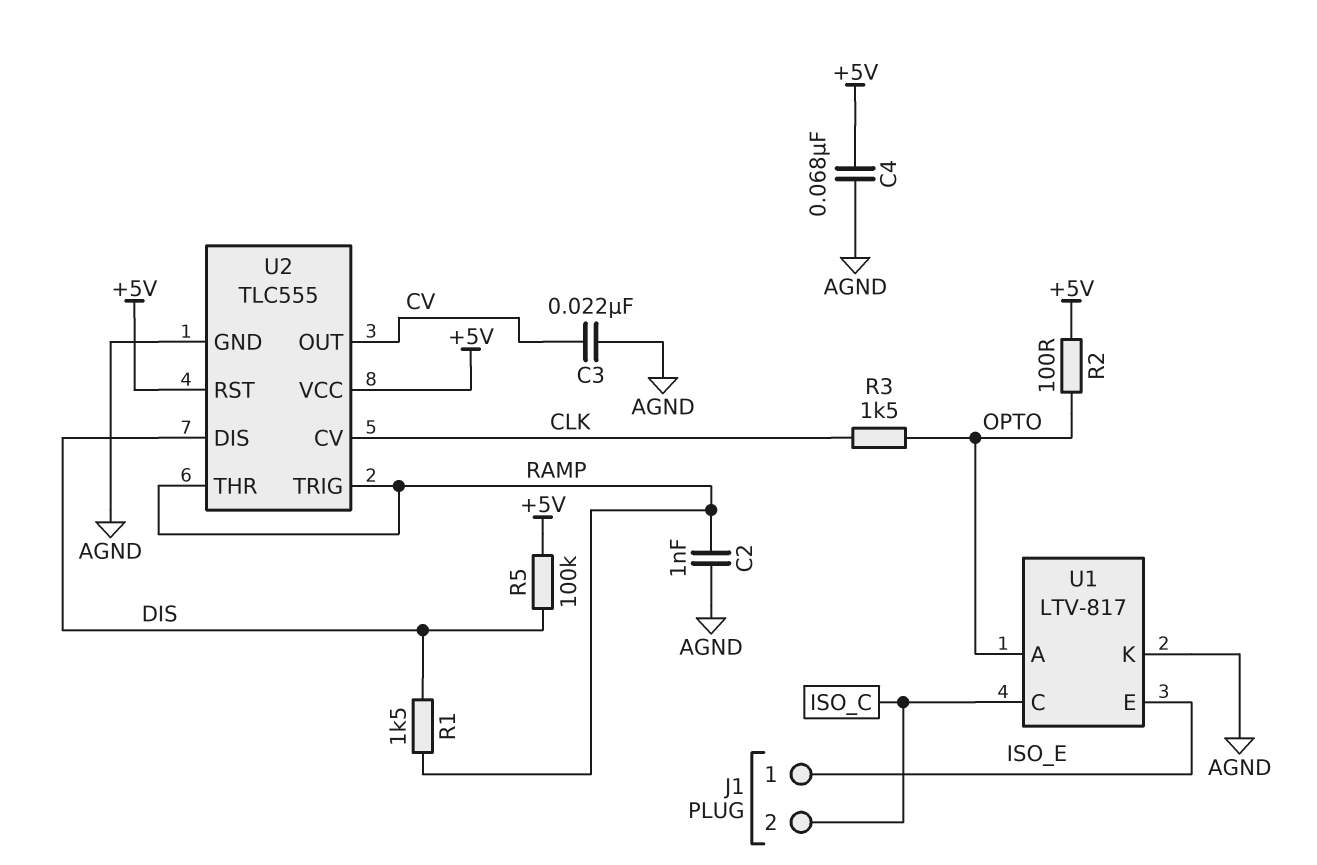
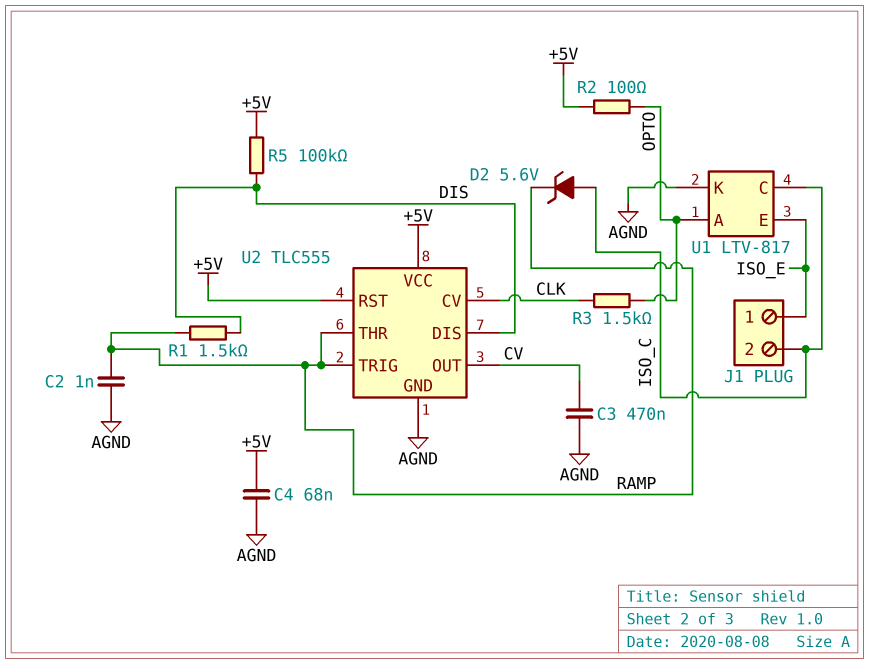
C3: 22nF (AGND, CV) -> 470nF (AGND, CV)
D2: none -> zener 5.6V (A ISO_C, K RAMP)

